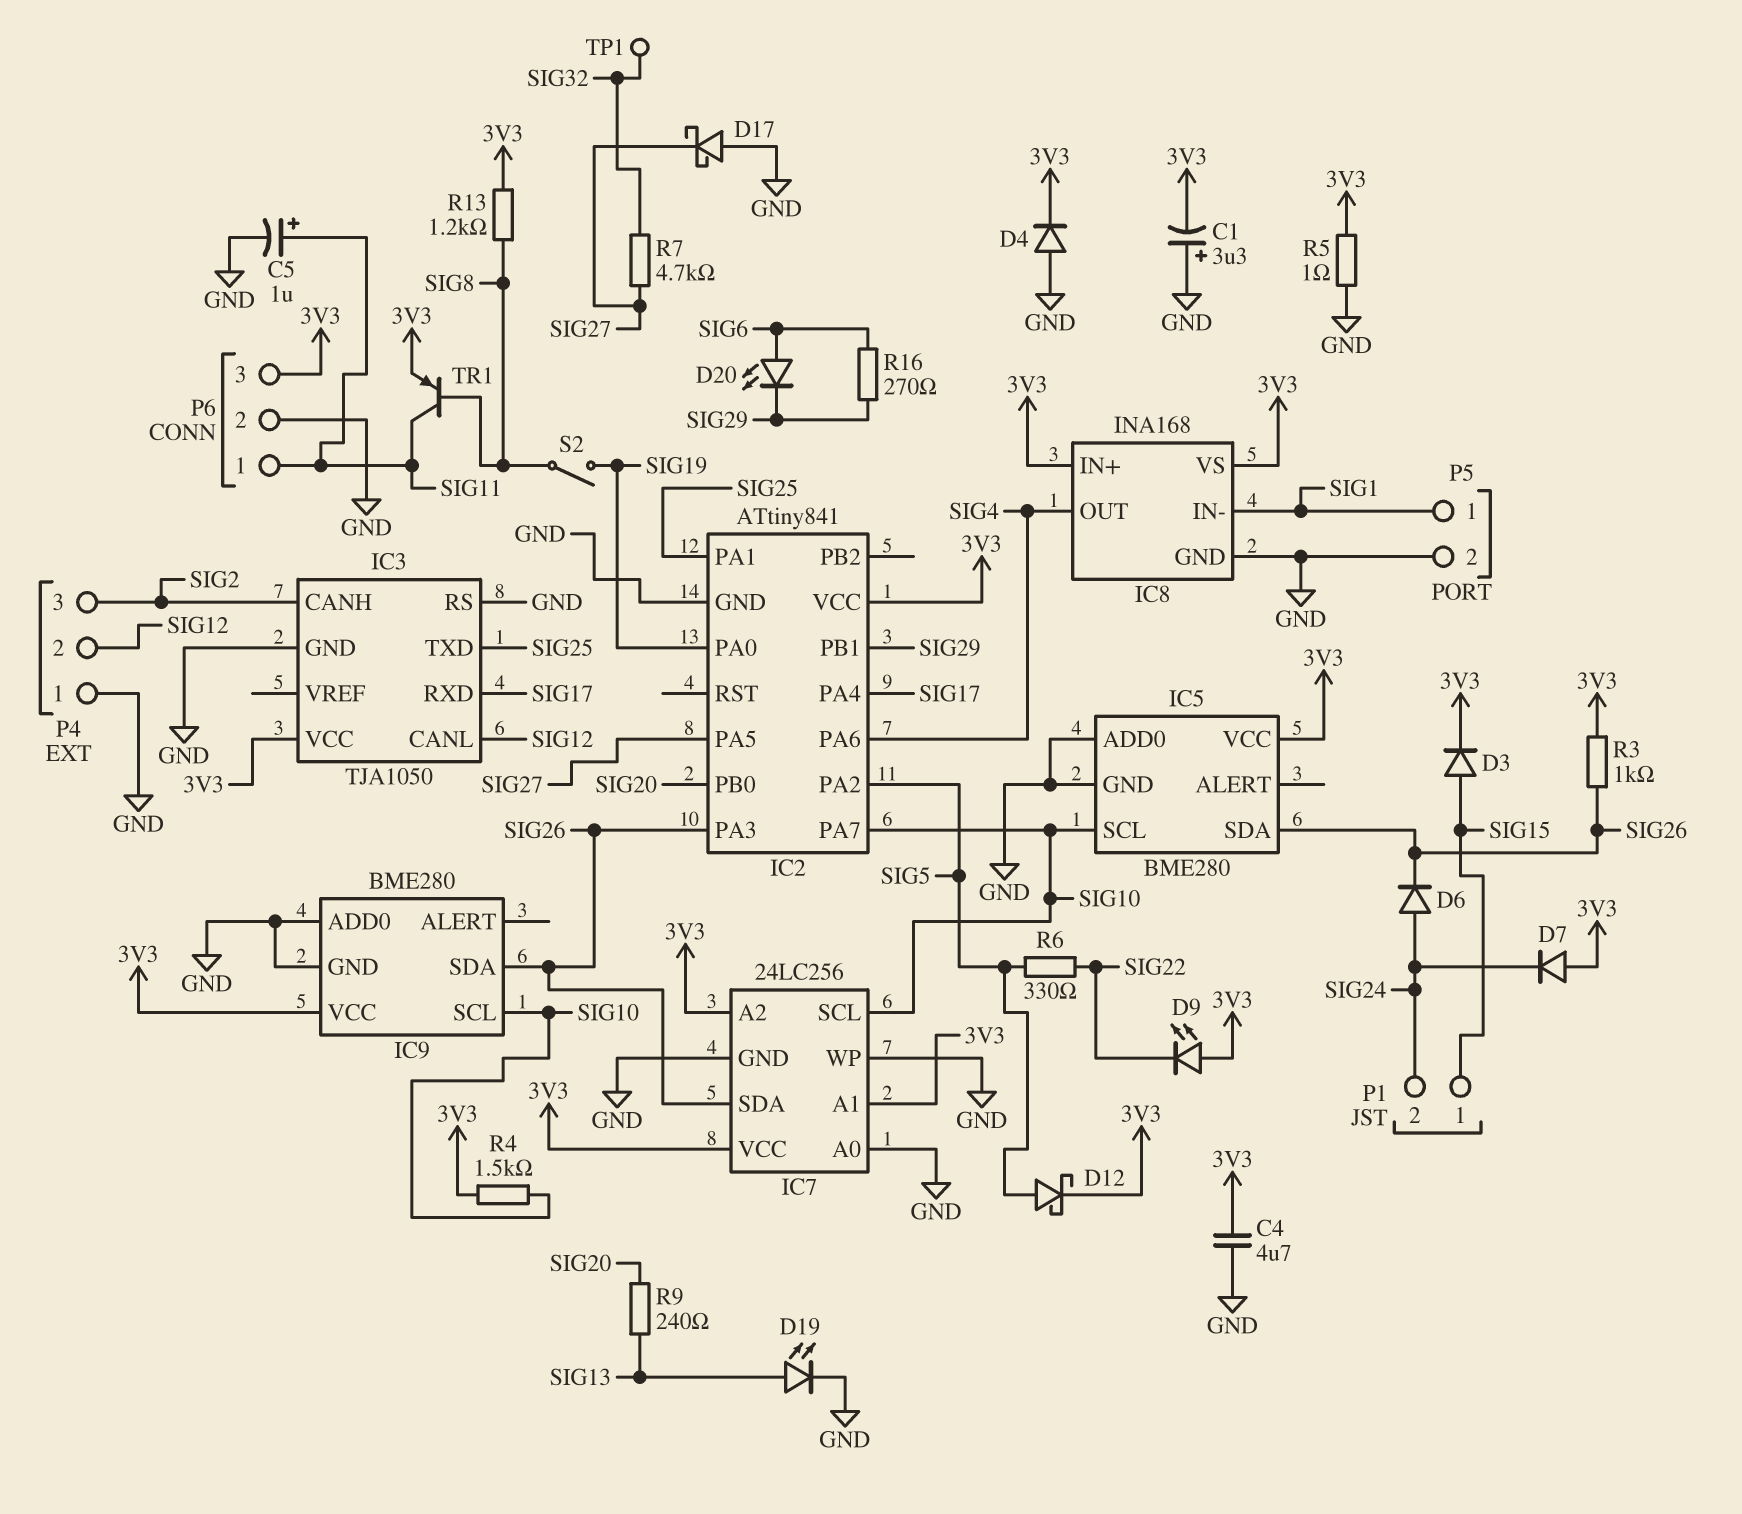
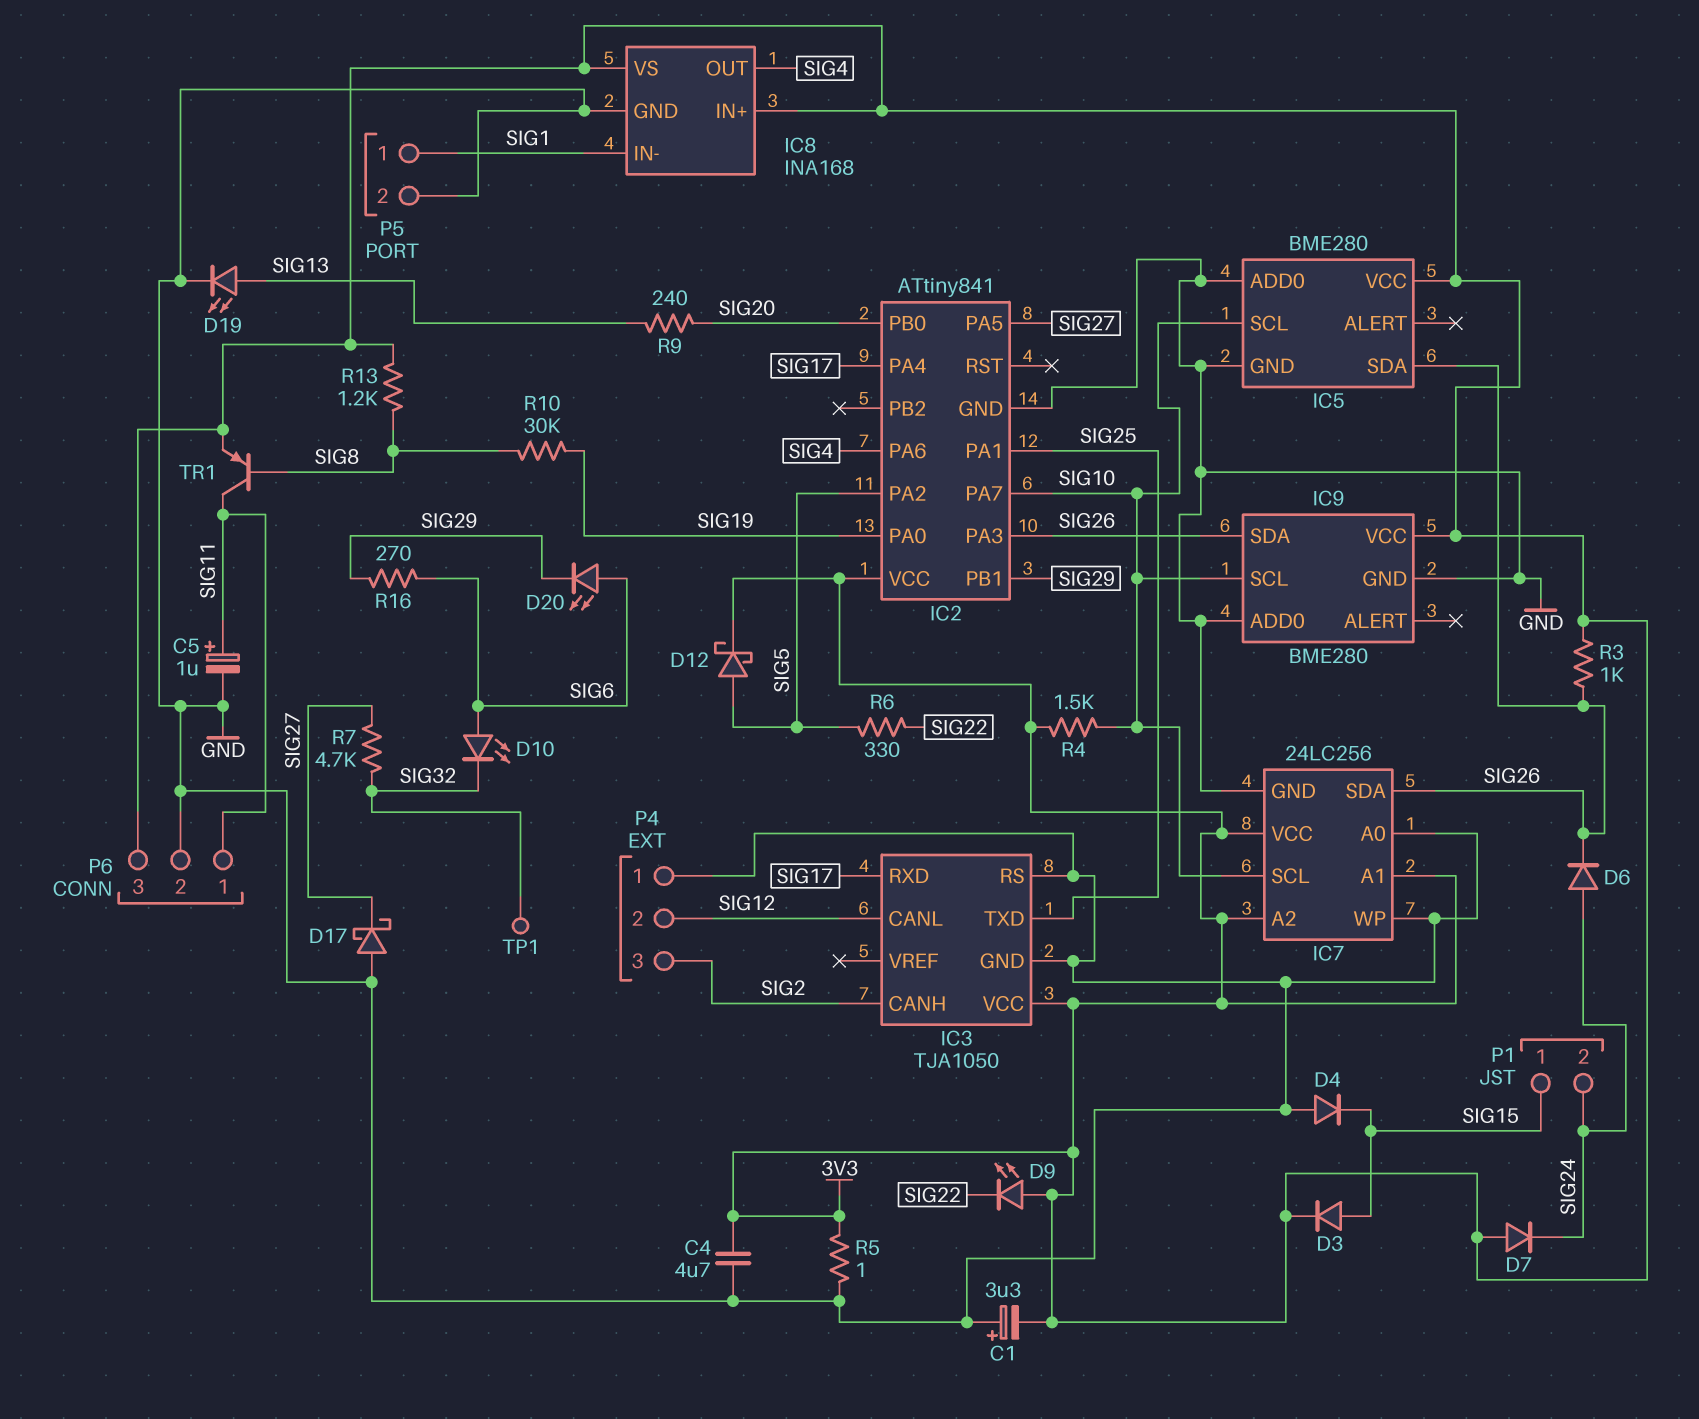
D4: diode (A GND, K 3V3) -> diode (A GND, K SIG15)
D10: none -> LED (A SIG6, K SIG32)
R10: none -> 30k (SIG8, SIG19)
S2: switch (SIG8, SIG19) -> none

